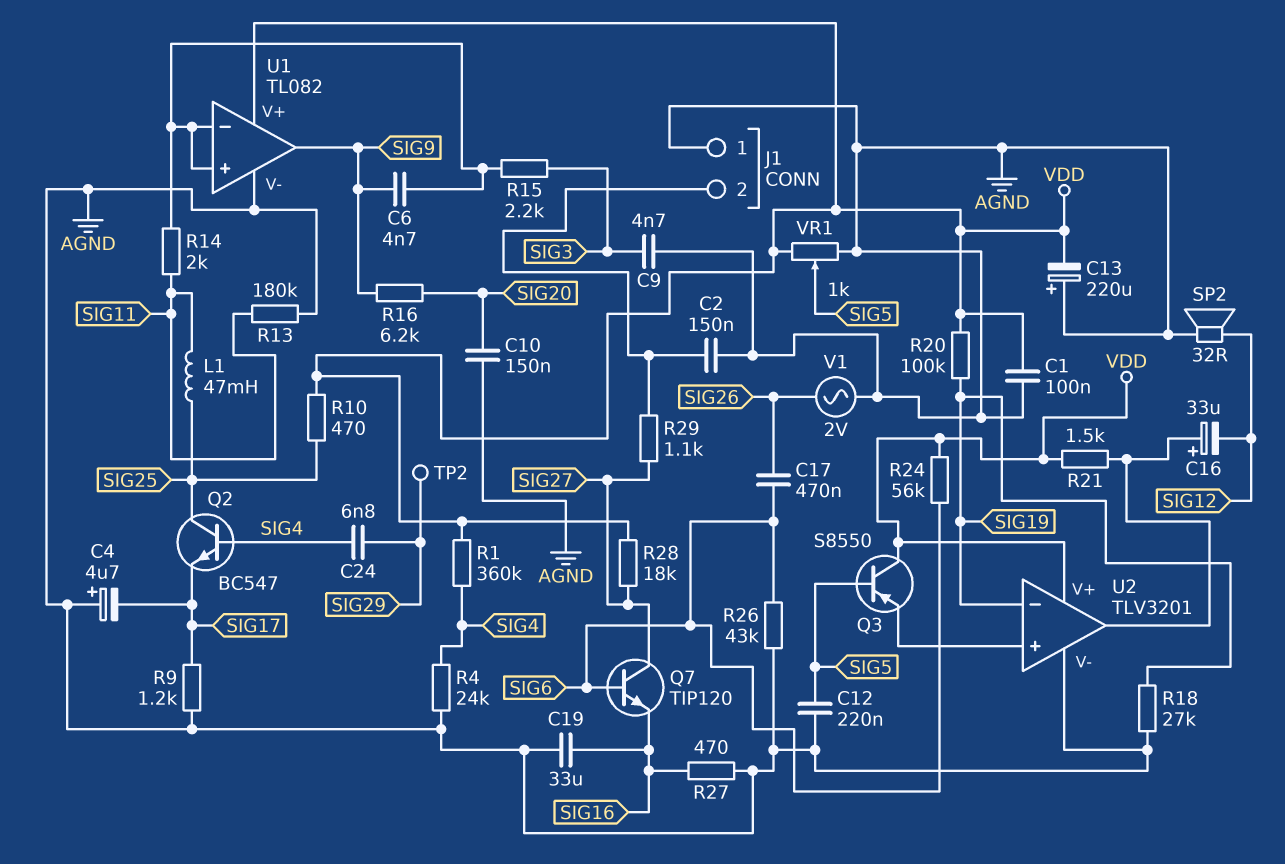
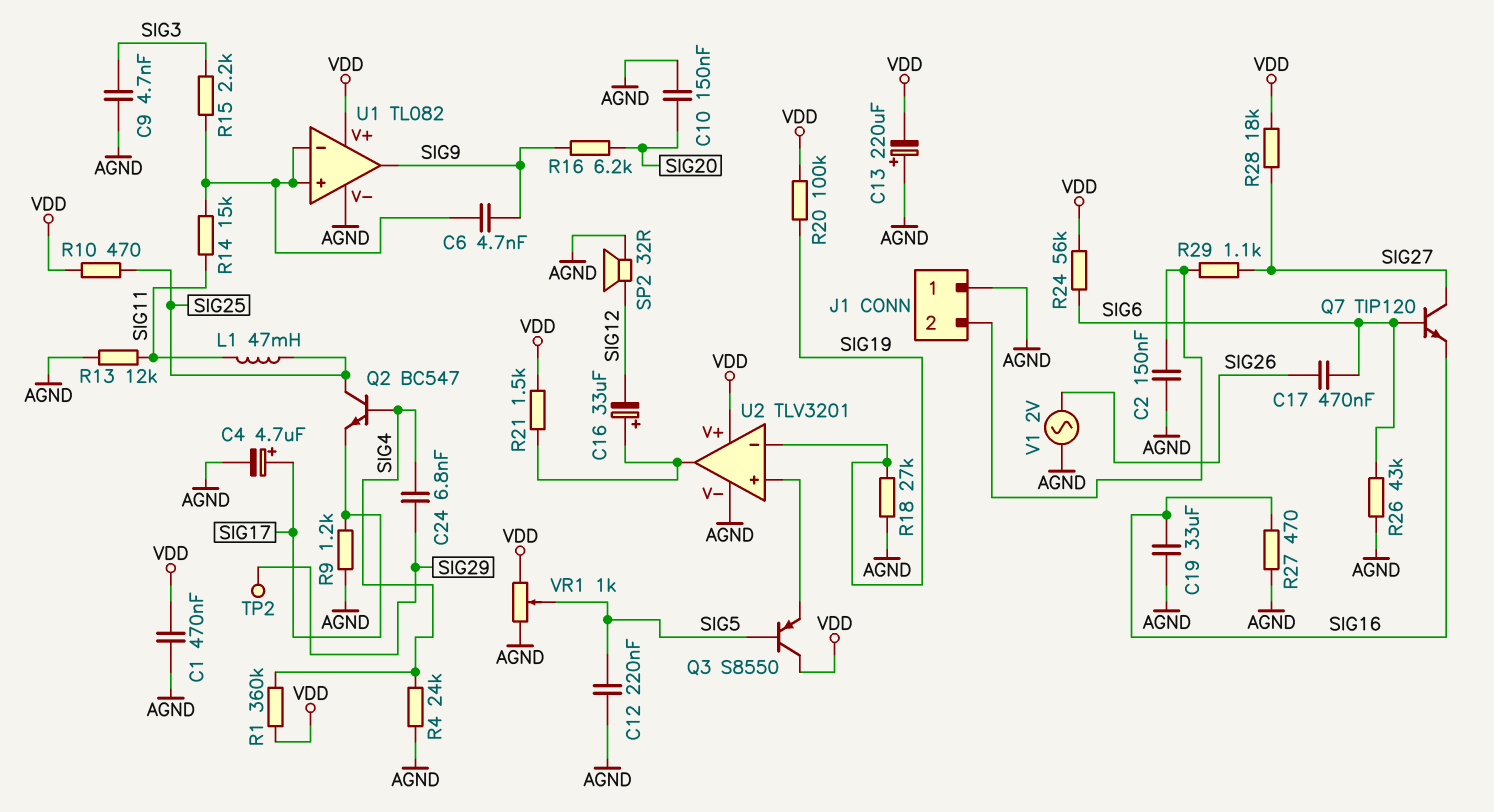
C1: 100nF (AGND, VDD) -> 470nF (AGND, VDD)
C4: 4.7uF (plus AGND, minus SIG17) -> 4.7uF (plus SIG17, minus AGND)
R13: 180k (AGND, SIG11) -> 12k (AGND, SIG11)
R14: 2k (SIG11, U1/in+) -> 15k (SIG11, U1/in+)

